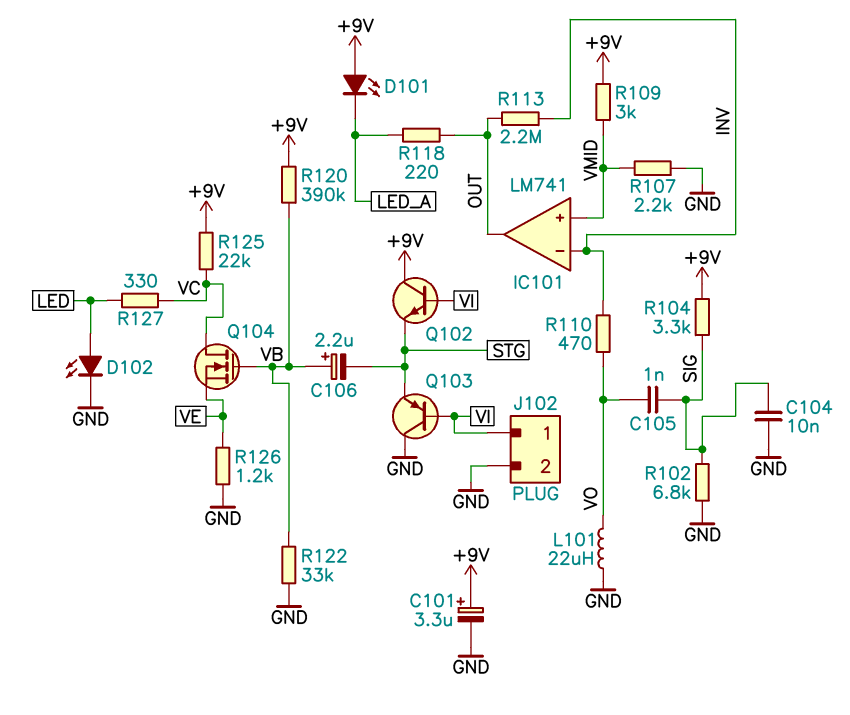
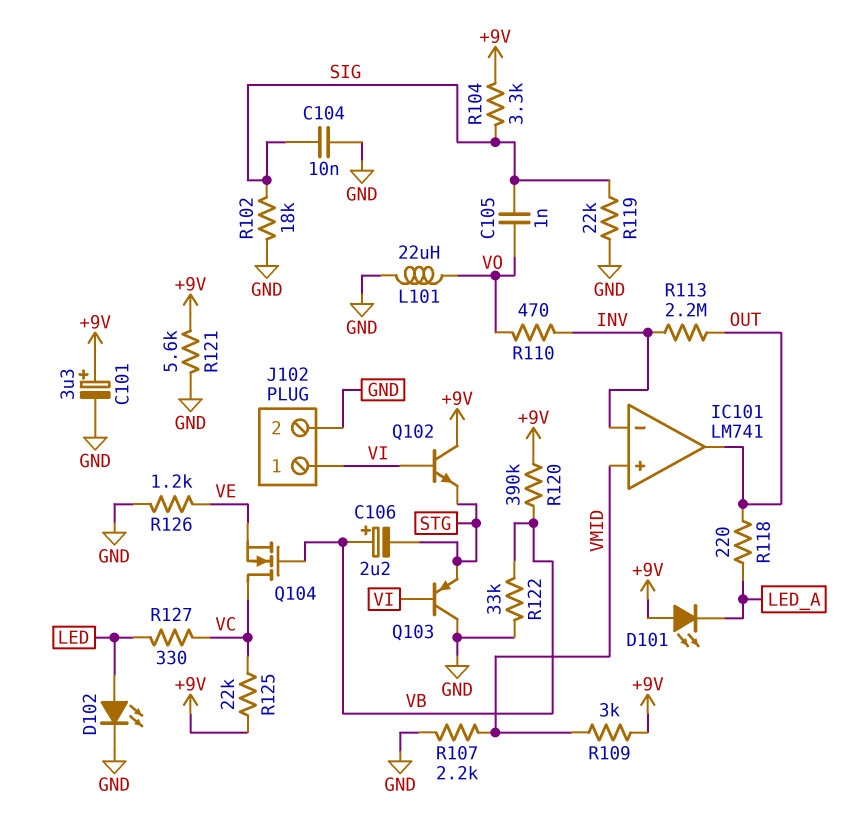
R102: 6.8k (GND, SIG) -> 18k (GND, SIG)
R119: none -> 22k (GND, SIG)
R121: none -> 5.6k (+9V, GND)

